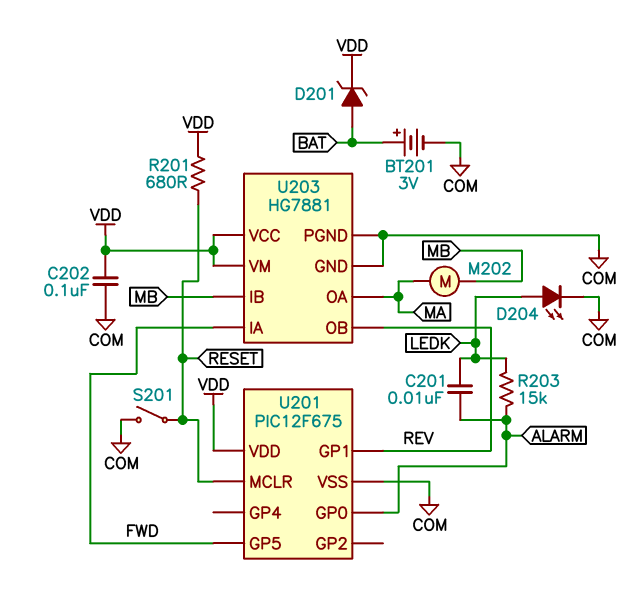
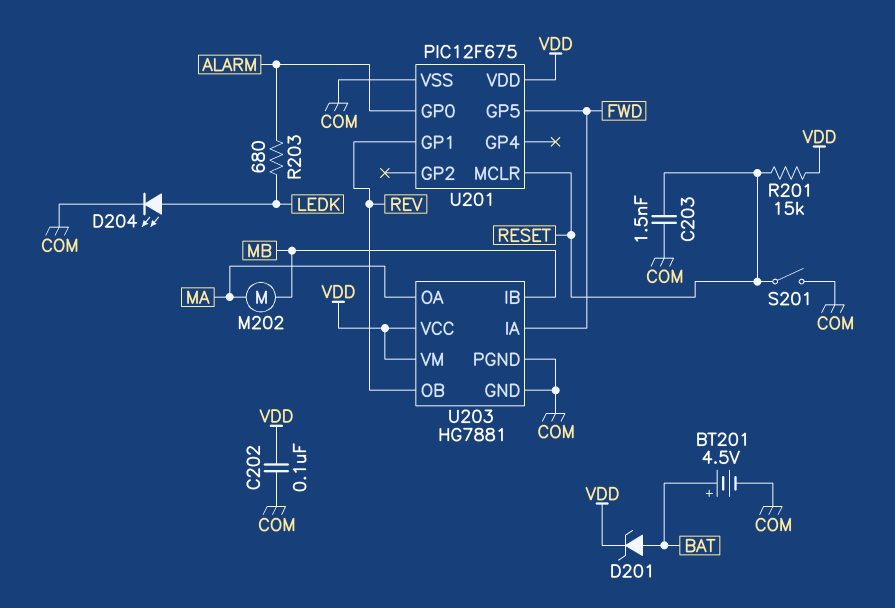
BT201: 3V (plus BAT, minus COM) -> 4.5V (plus BAT, minus COM)
C201: 10nF (ALARM, LEDK) -> none
C203: none -> 1.5nF (COM, RESET)
R201: 680 (RESET, VDD) -> 15k (RESET, VDD)
R203: 15k (ALARM, LEDK) -> 680 (ALARM, LEDK)

